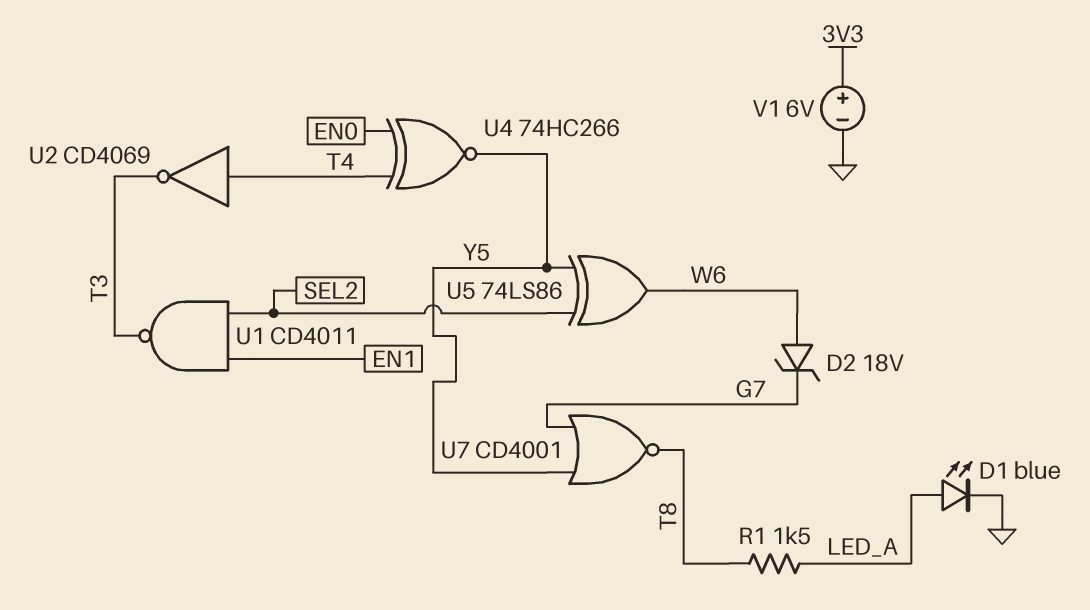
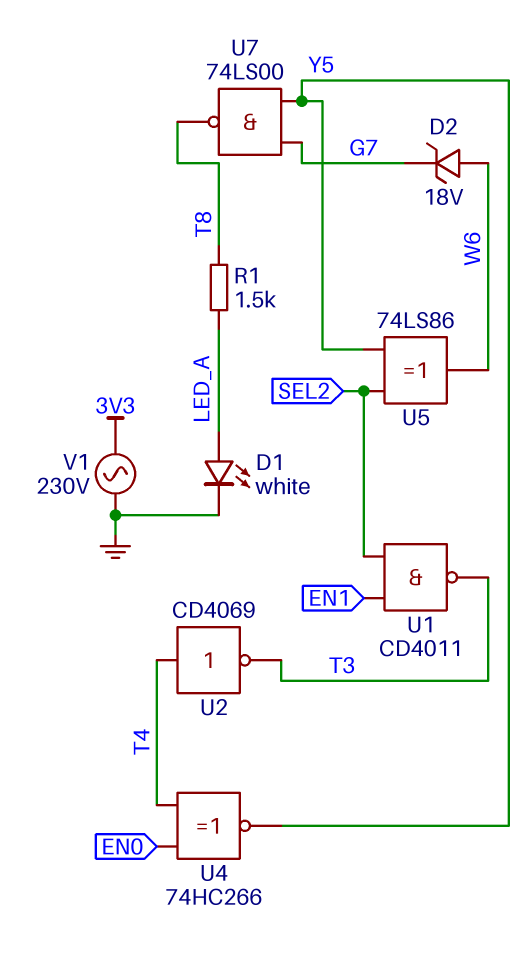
D1: LED blue (A LED_A, K GND) -> LED white (A LED_A, K GND)
U7: NOR CD4001 (in G7, in Y5, out T8) -> NAND 74LS00 (in G7, in Y5, out T8)
V1: 6V (plus 3V3, minus GND) -> AC 230V (3V3, GND)

